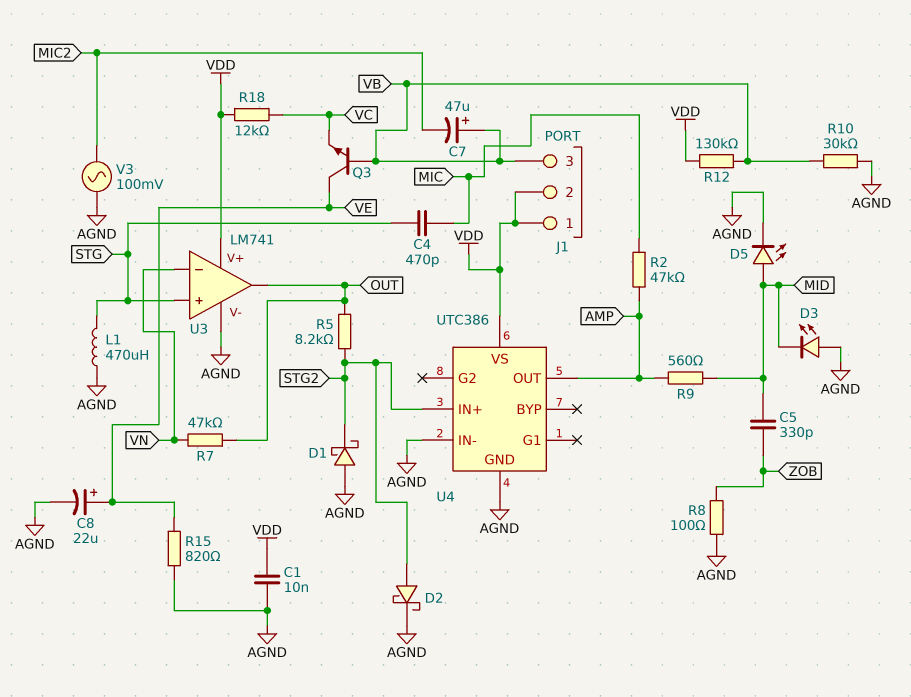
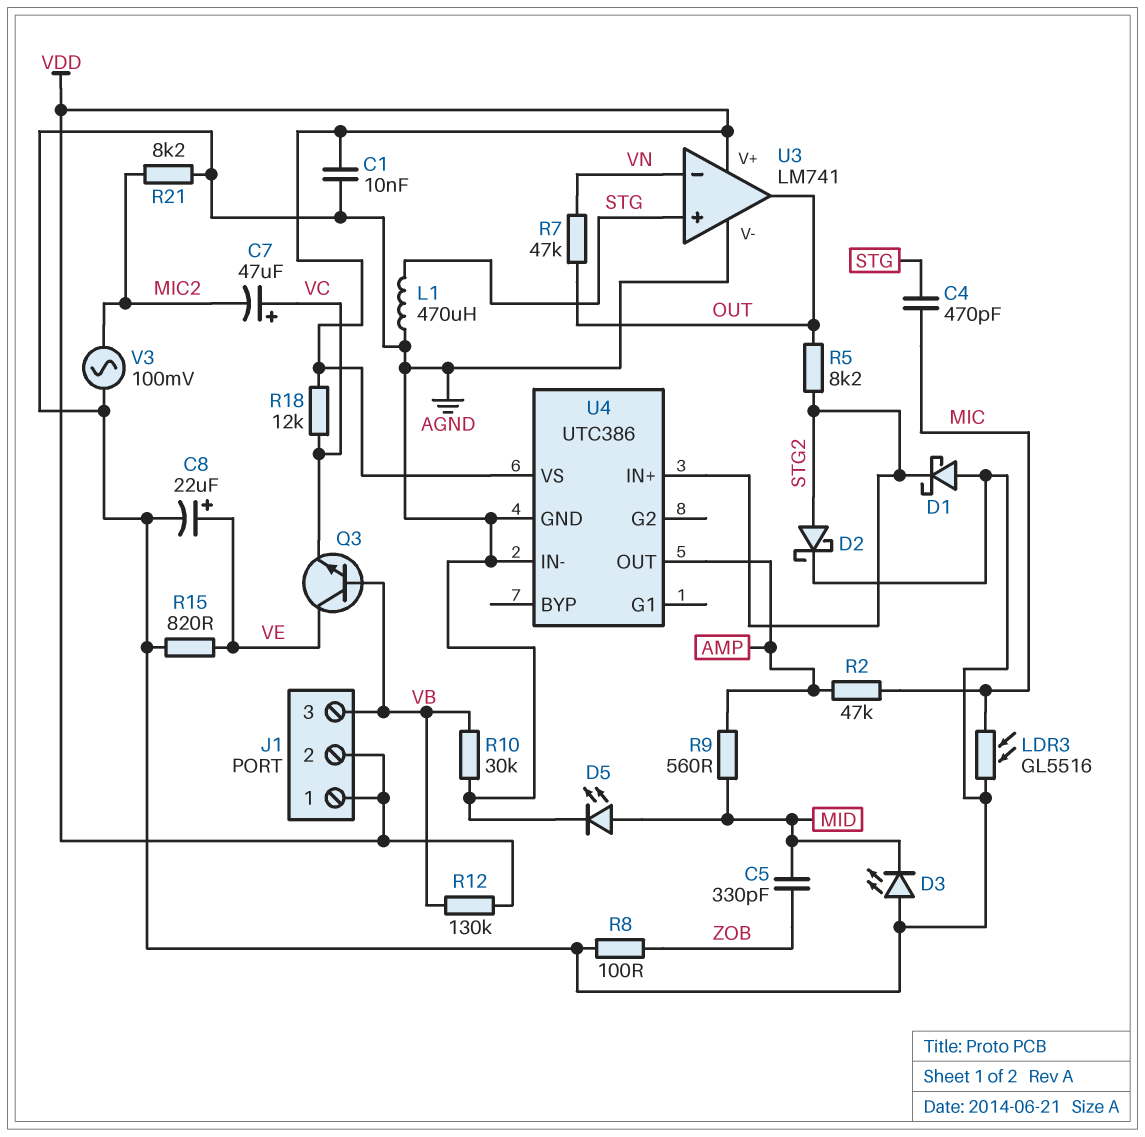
C7: 47uF (plus VB, minus MIC2) -> 47uF (plus VC, minus MIC2)
LDR3: none -> GL5516 (AGND, MIC)
R21: none -> 8.2k (AGND, MIC2)

